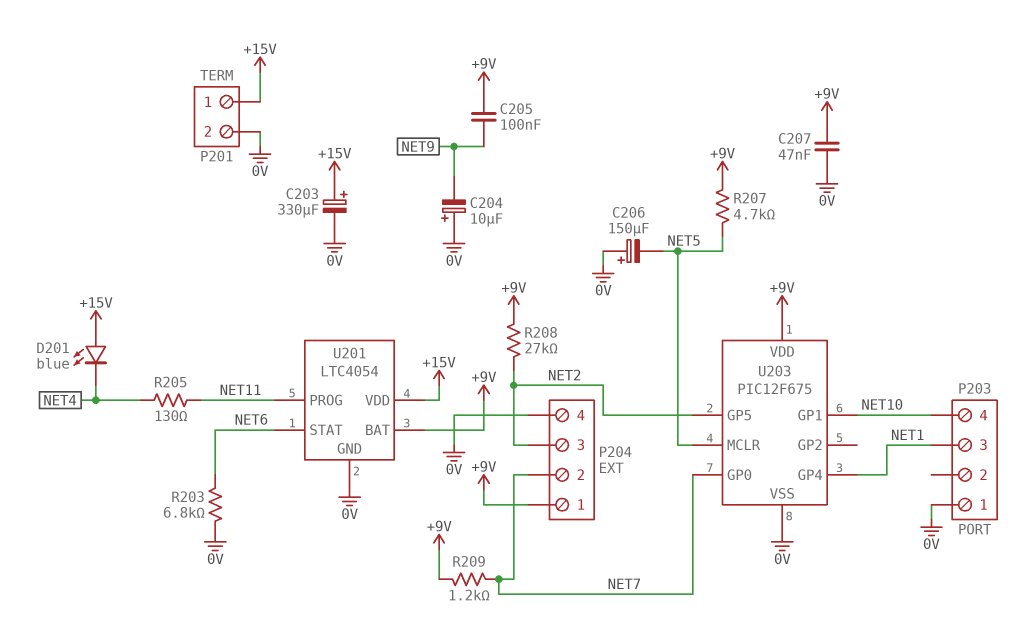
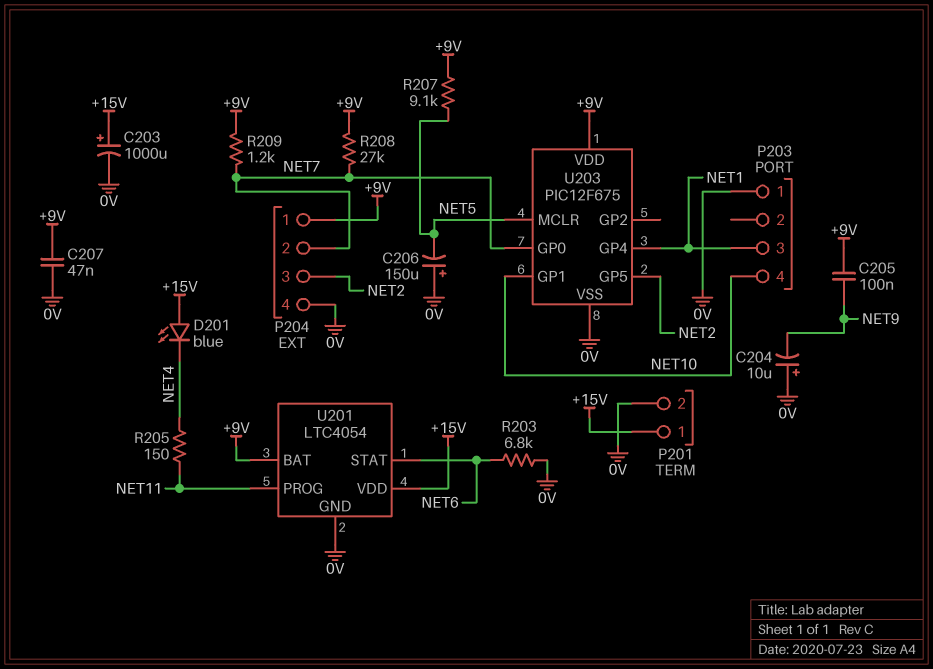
C203: 330uF (plus +15V, minus 0V) -> 1000uF (plus +15V, minus 0V)
R205: 130 (NET4, NET11) -> 150 (NET4, NET11)
R207: 4.7k (+9V, NET5) -> 9.1k (+9V, NET5)
R208: 27k (+9V, NET2) -> 27k (+9V, NET7)

